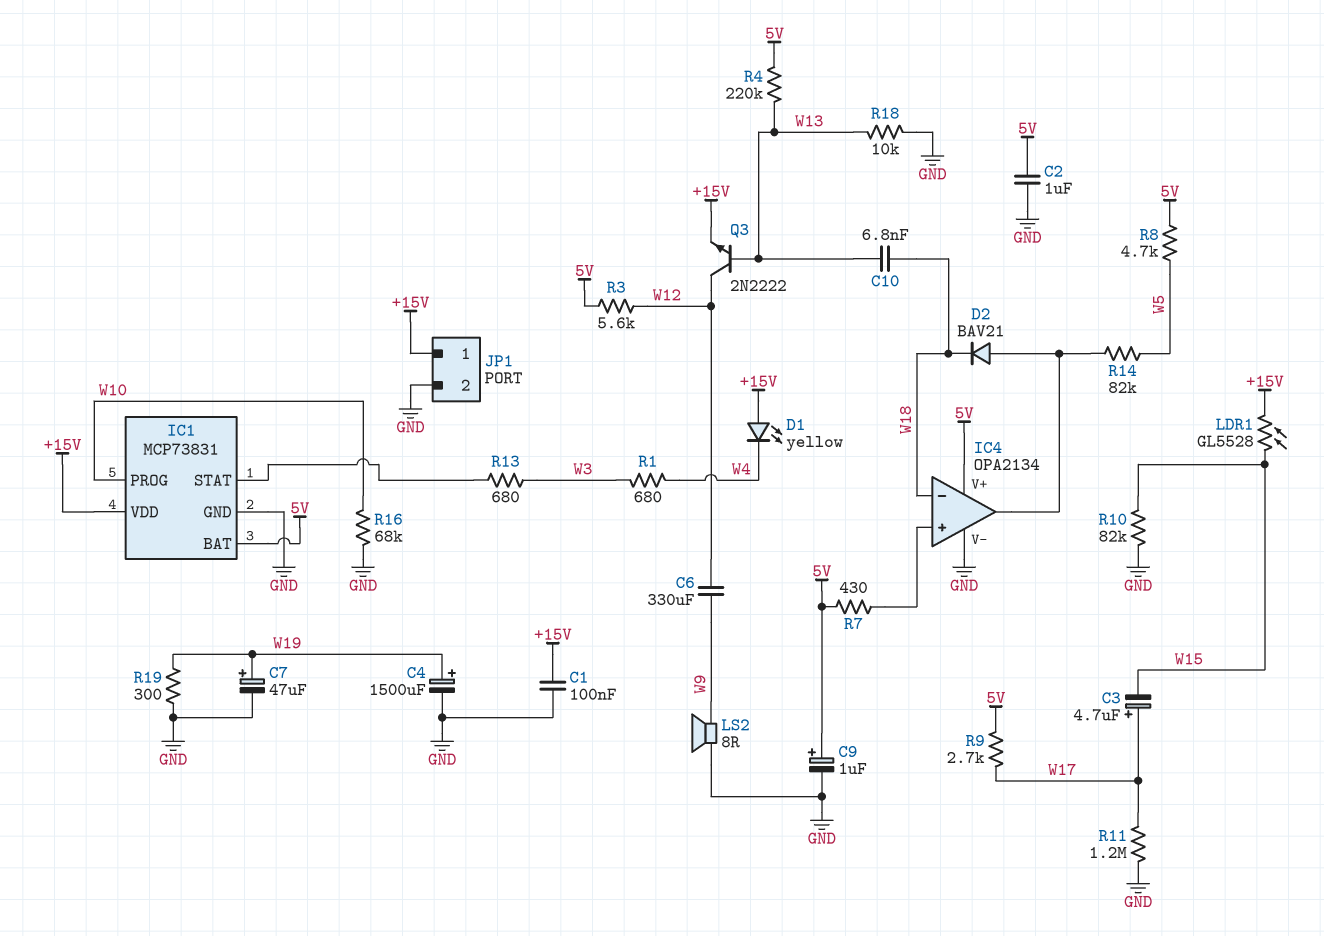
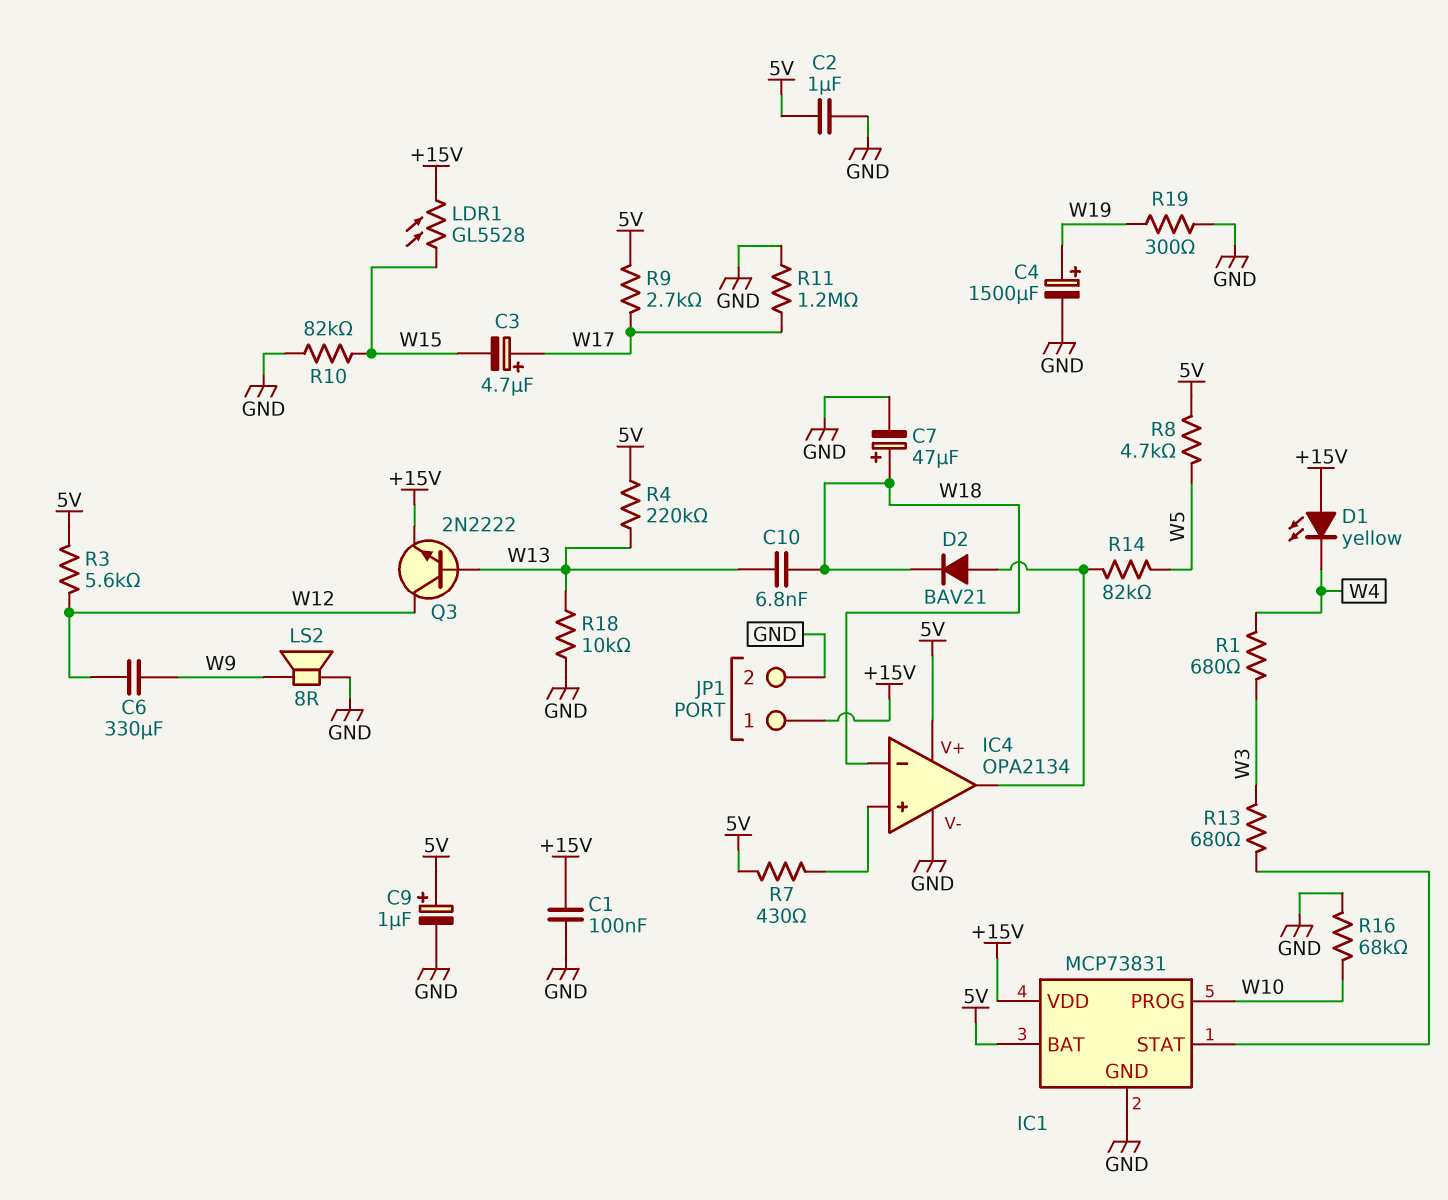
C7: 47uF (plus W19, minus GND) -> 47uF (plus W18, minus GND)

